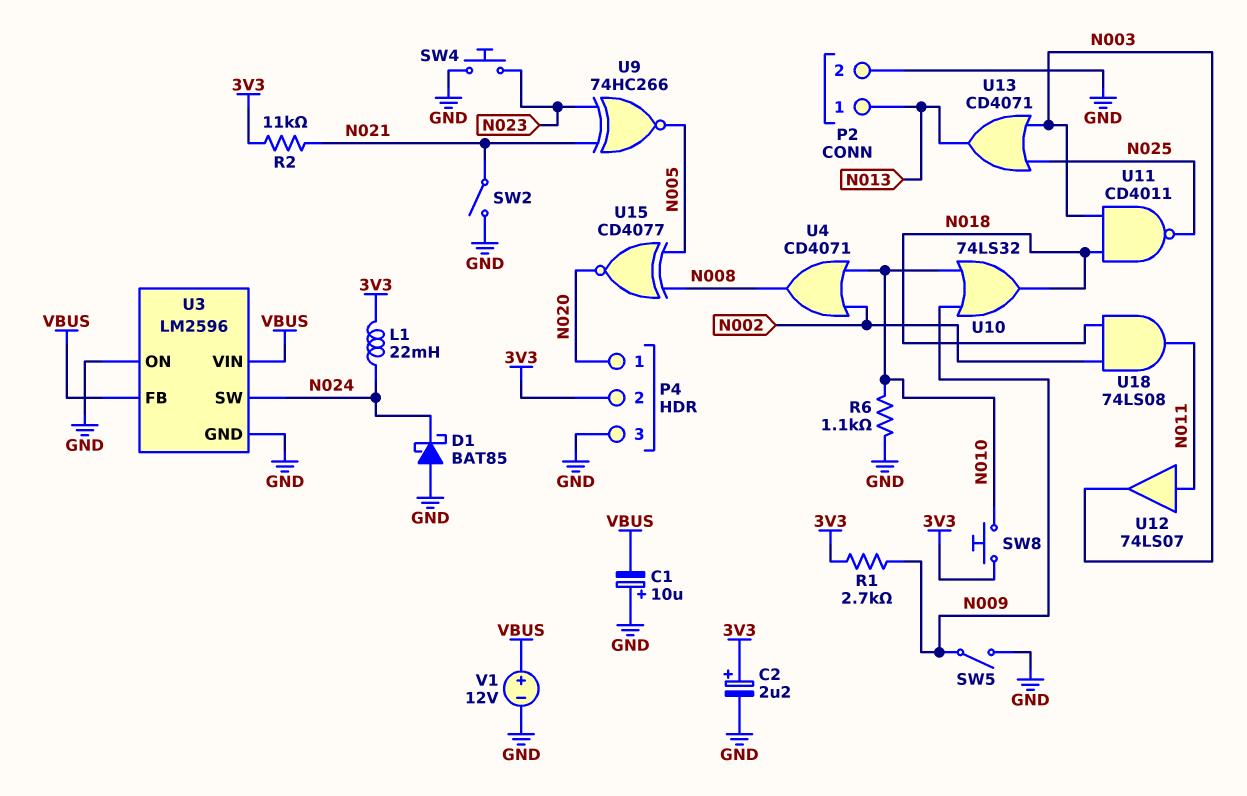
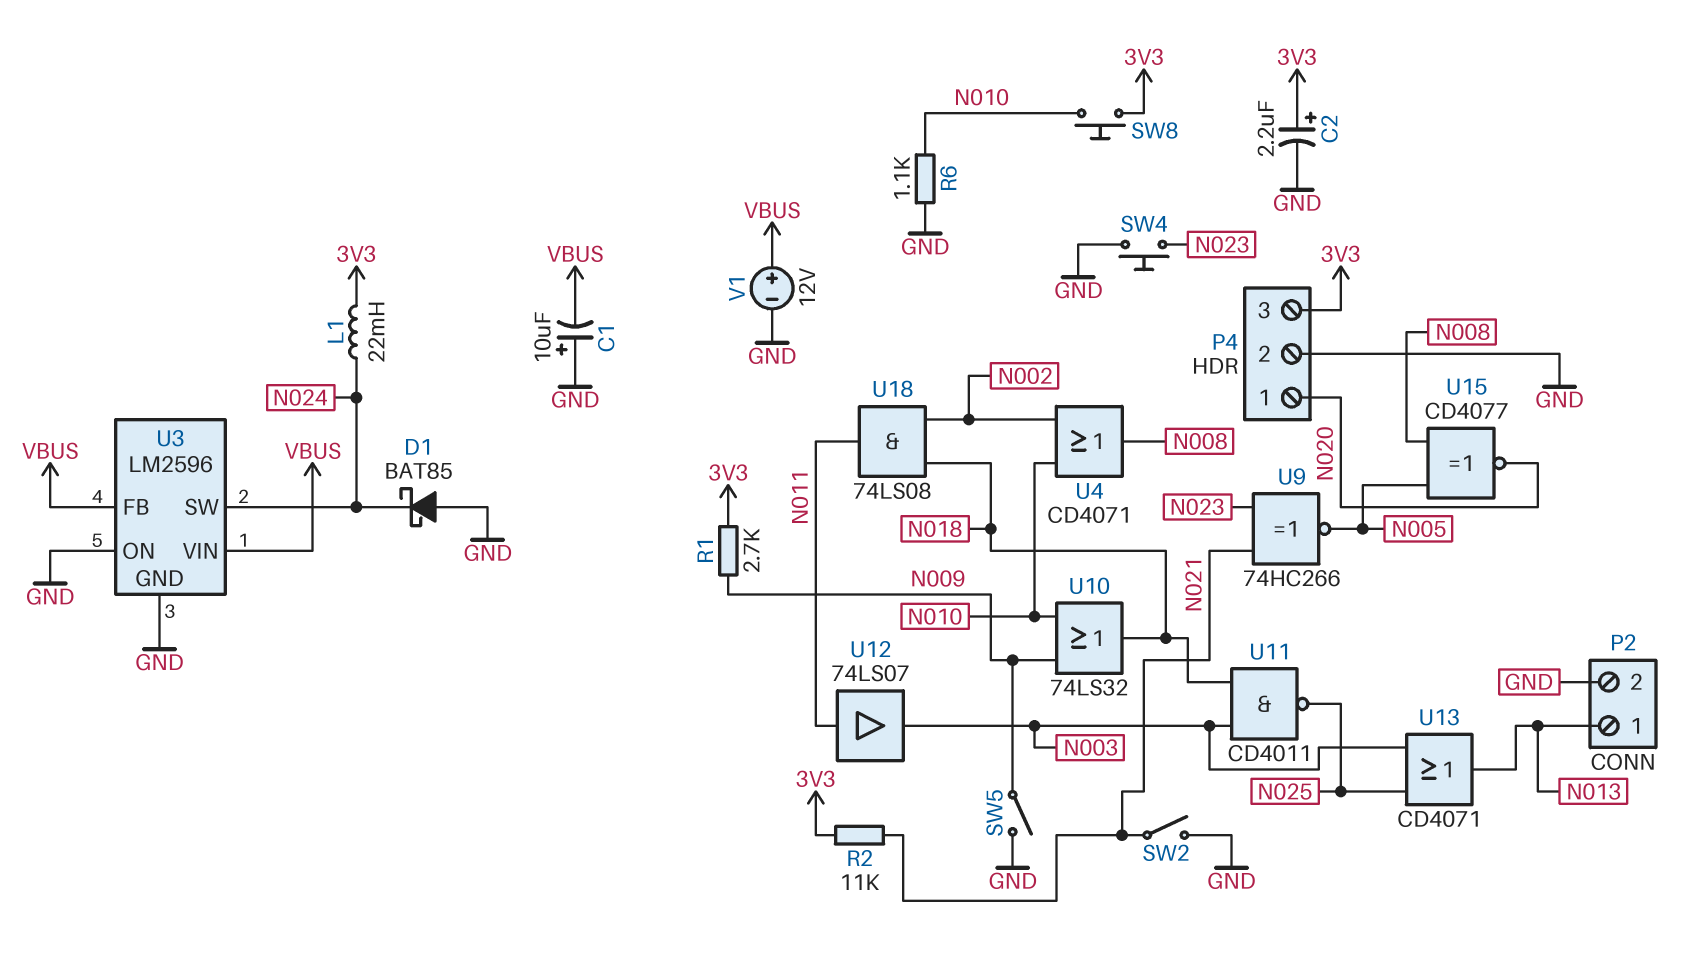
P4 pin 2: 3V3 -> GND
P4 pin 3: GND -> 3V3

